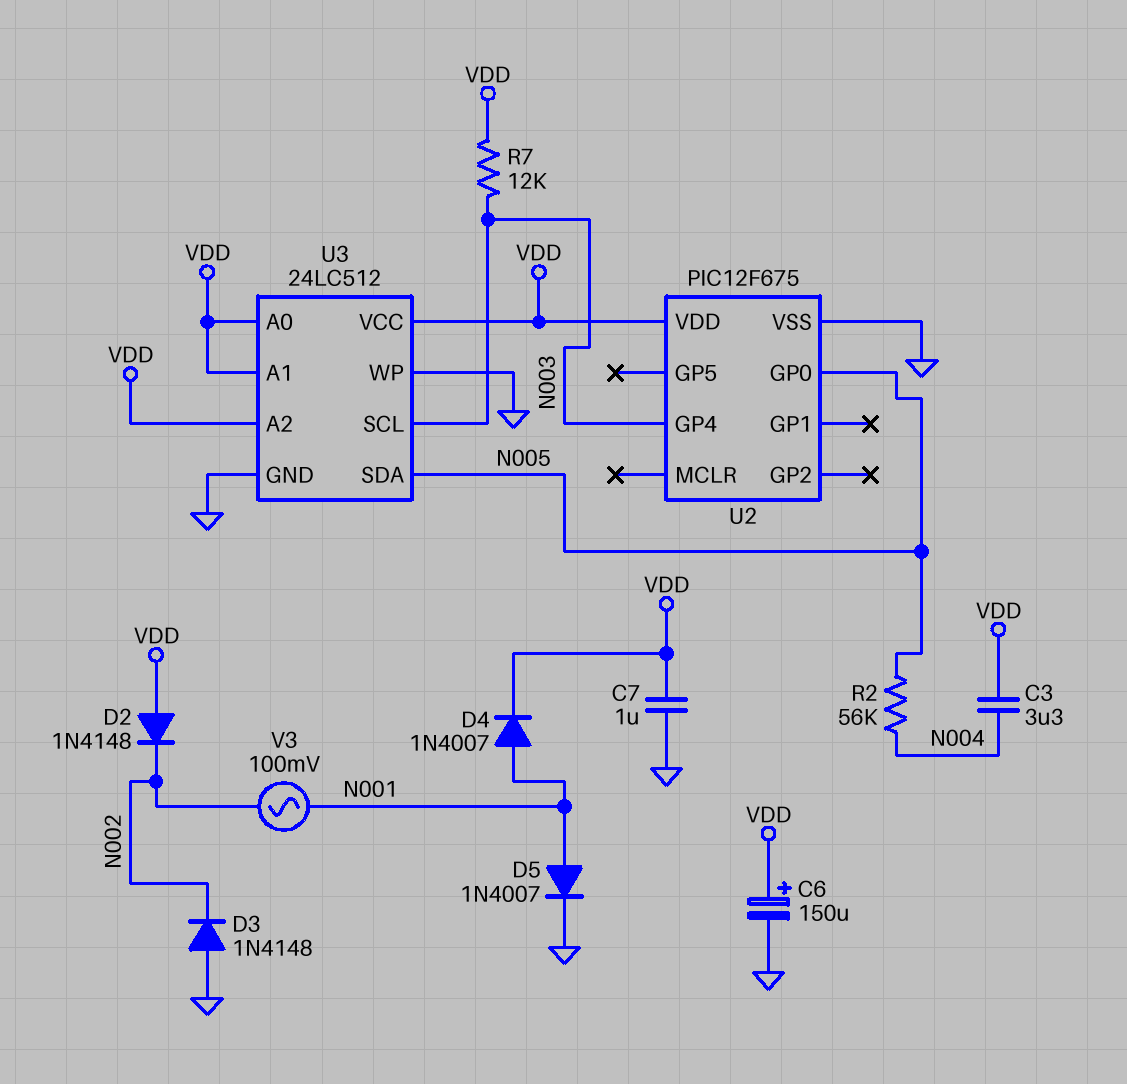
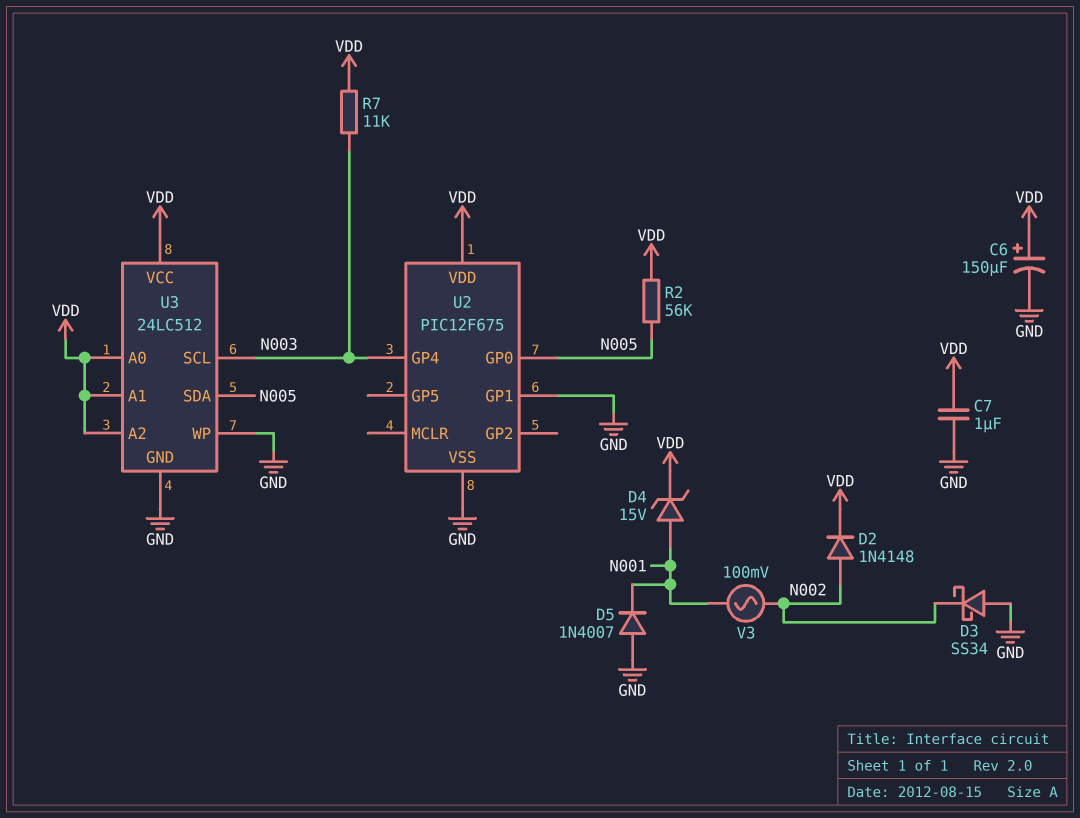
C3: 3.3uF (N004, VDD) -> none
D2: diode 1N4148 (A VDD, K N002) -> diode 1N4148 (A N002, K VDD)
D3: diode 1N4148 (A GND, K N002) -> schottky SS34 (A GND, K N002)
D4: diode 1N4007 (A N001, K VDD) -> zener 15V (A N001, K VDD)
D5: diode 1N4007 (A N001, K GND) -> diode 1N4007 (A GND, K N001)
R2: 56k (N004, N005) -> 56k (N005, VDD)
R7: 12k (N003, VDD) -> 11k (N003, VDD)
U2 pin GP1: none -> GND

